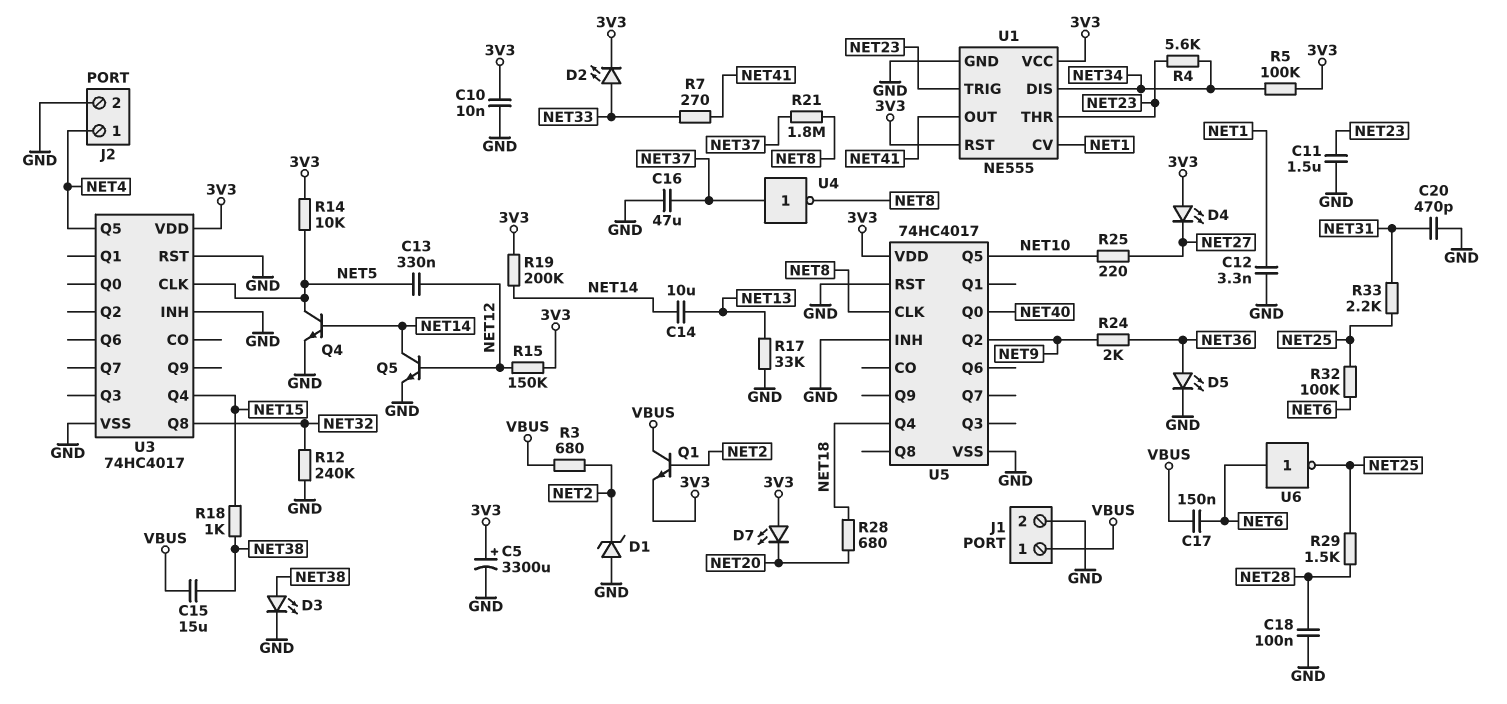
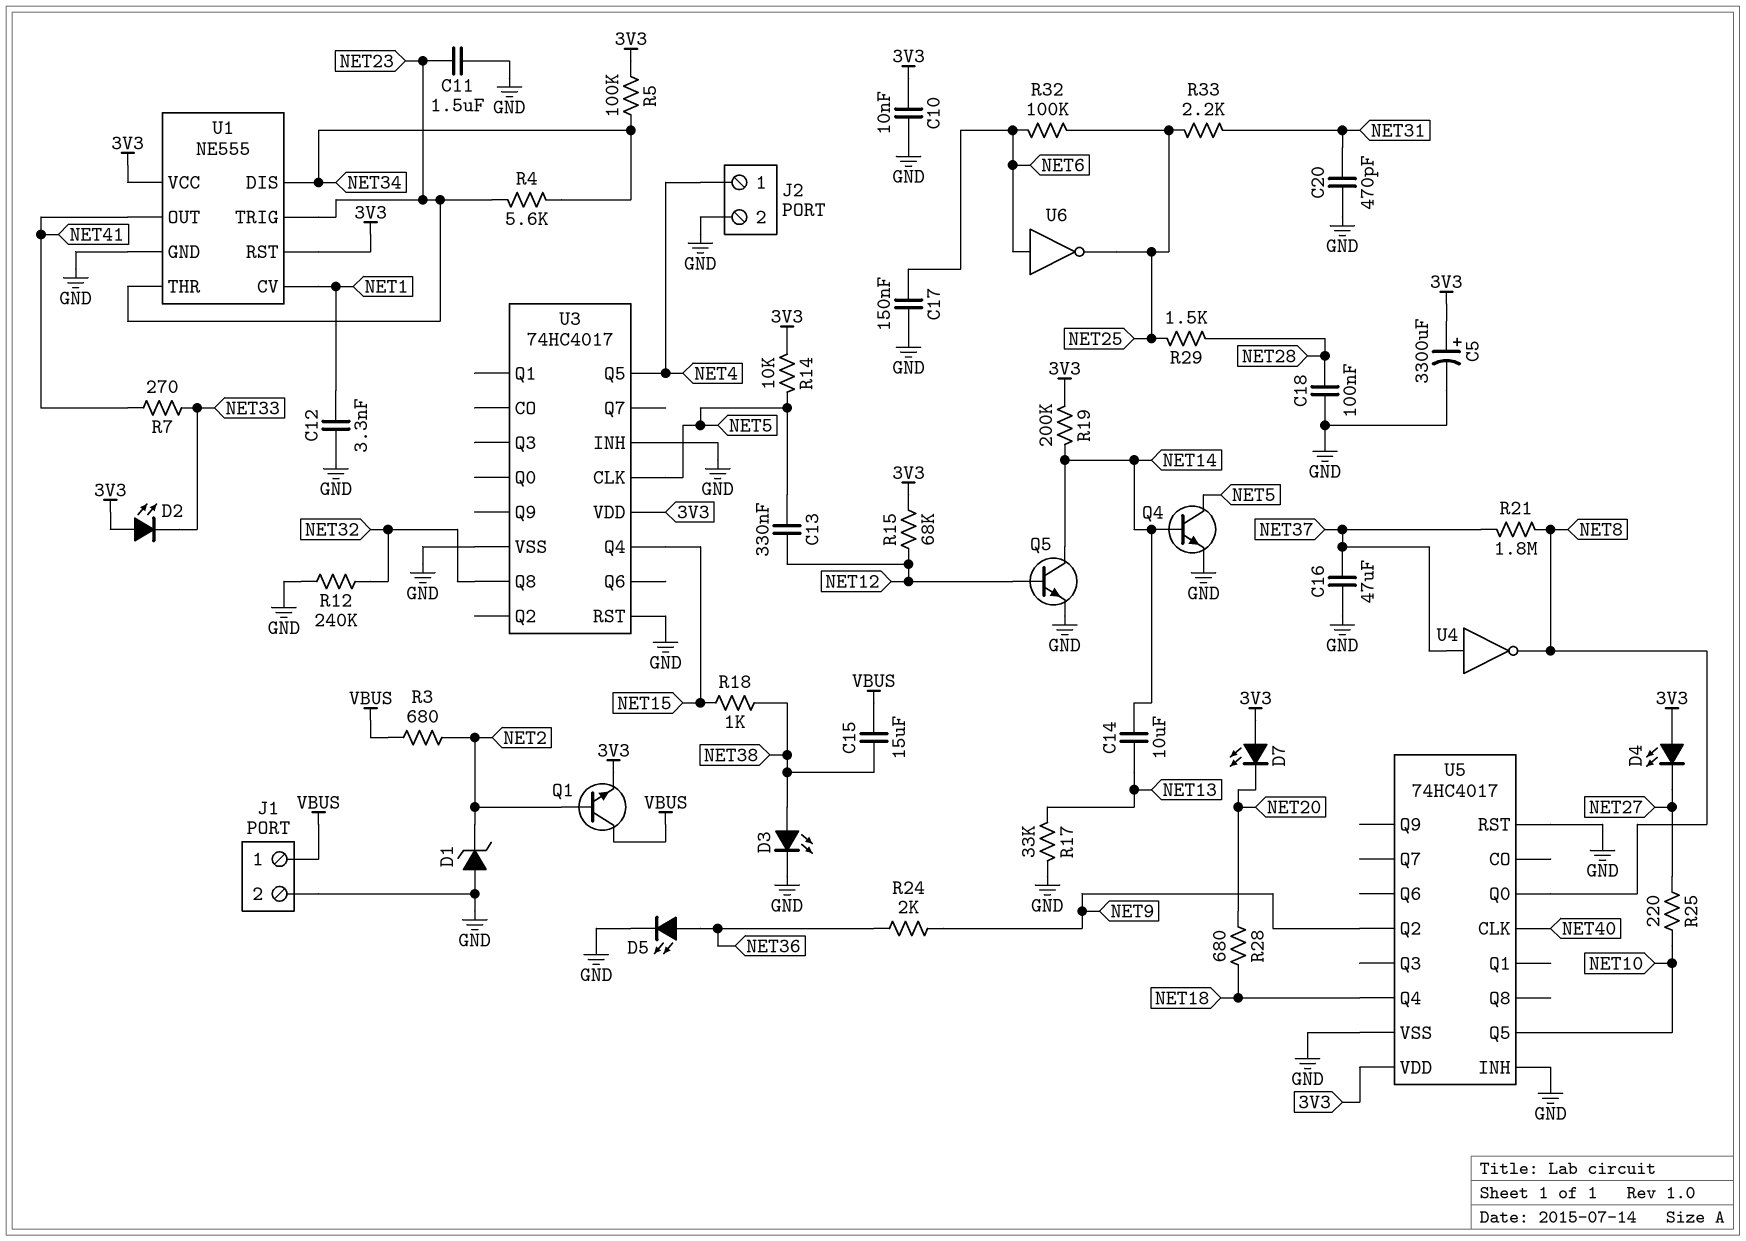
C17: 150nF (NET6, VBUS) -> 150nF (GND, NET6)
D2: LED (A NET33, K 3V3) -> LED (A 3V3, K NET33)
R15: 150k (3V3, NET12) -> 68k (3V3, NET12)
U5 pin CLK: NET8 -> NET40
U5 pin Q0: NET40 -> NET8

